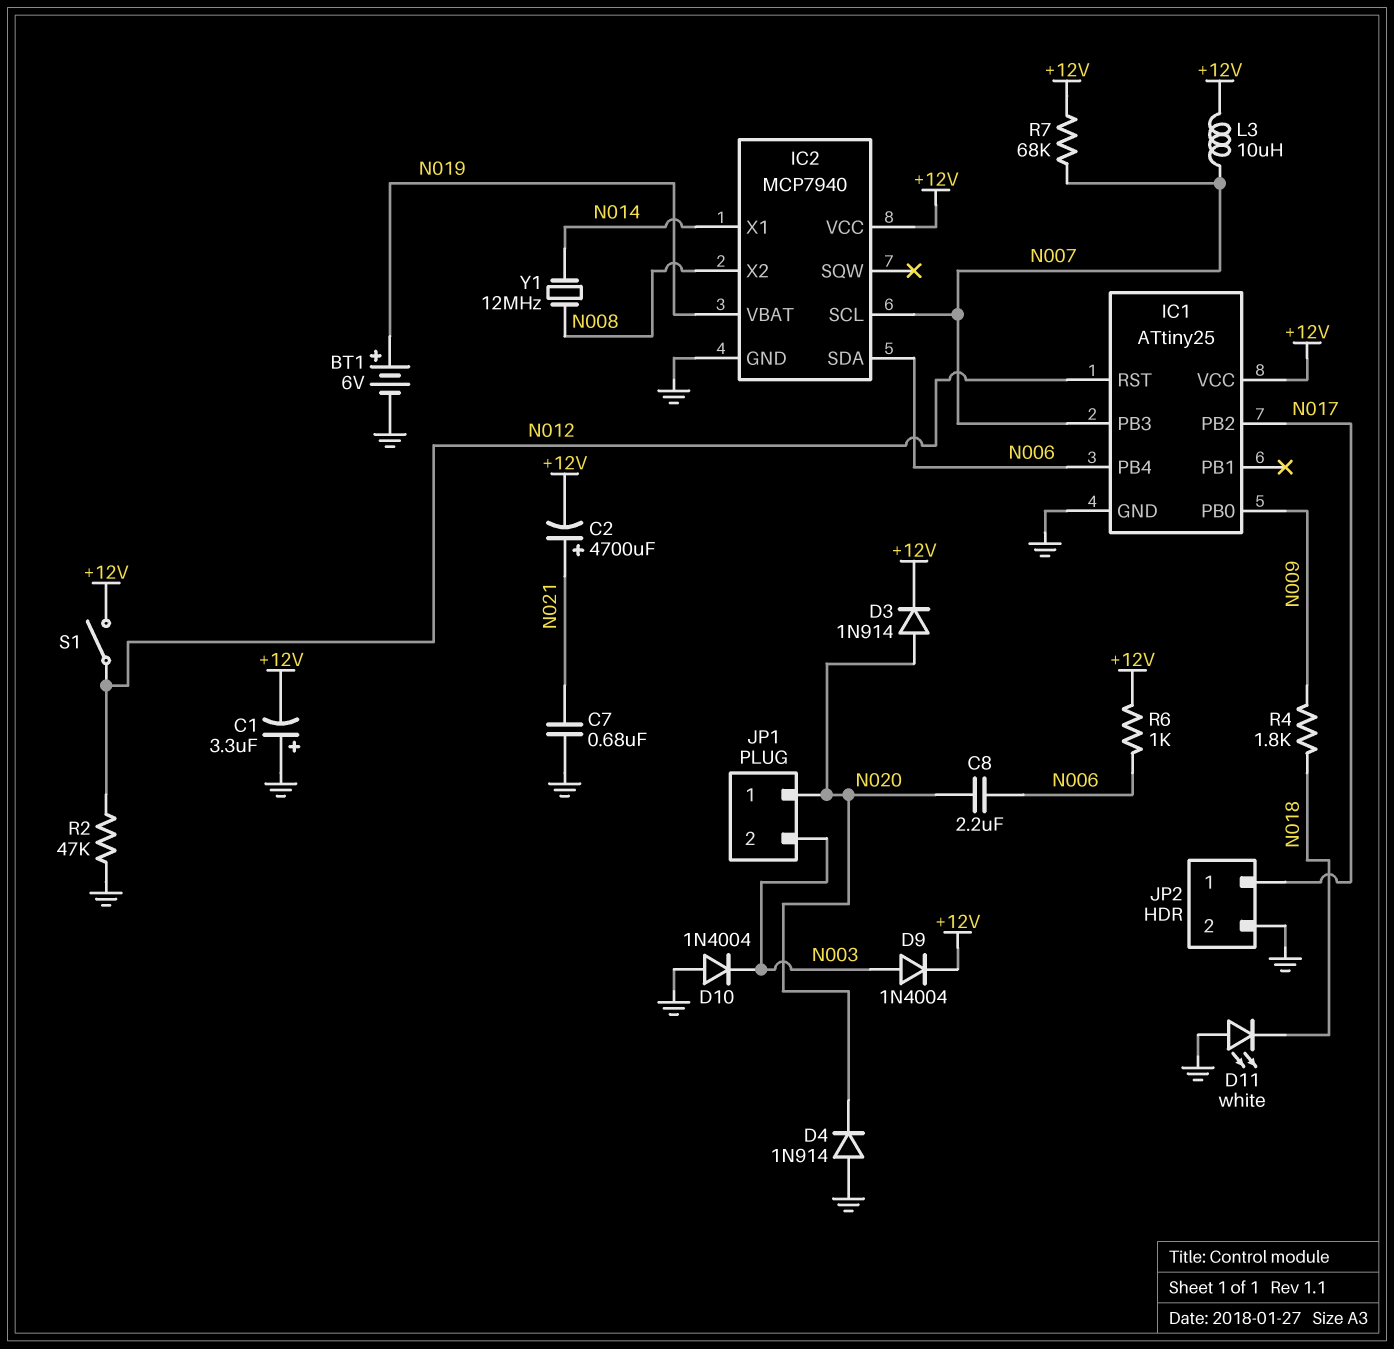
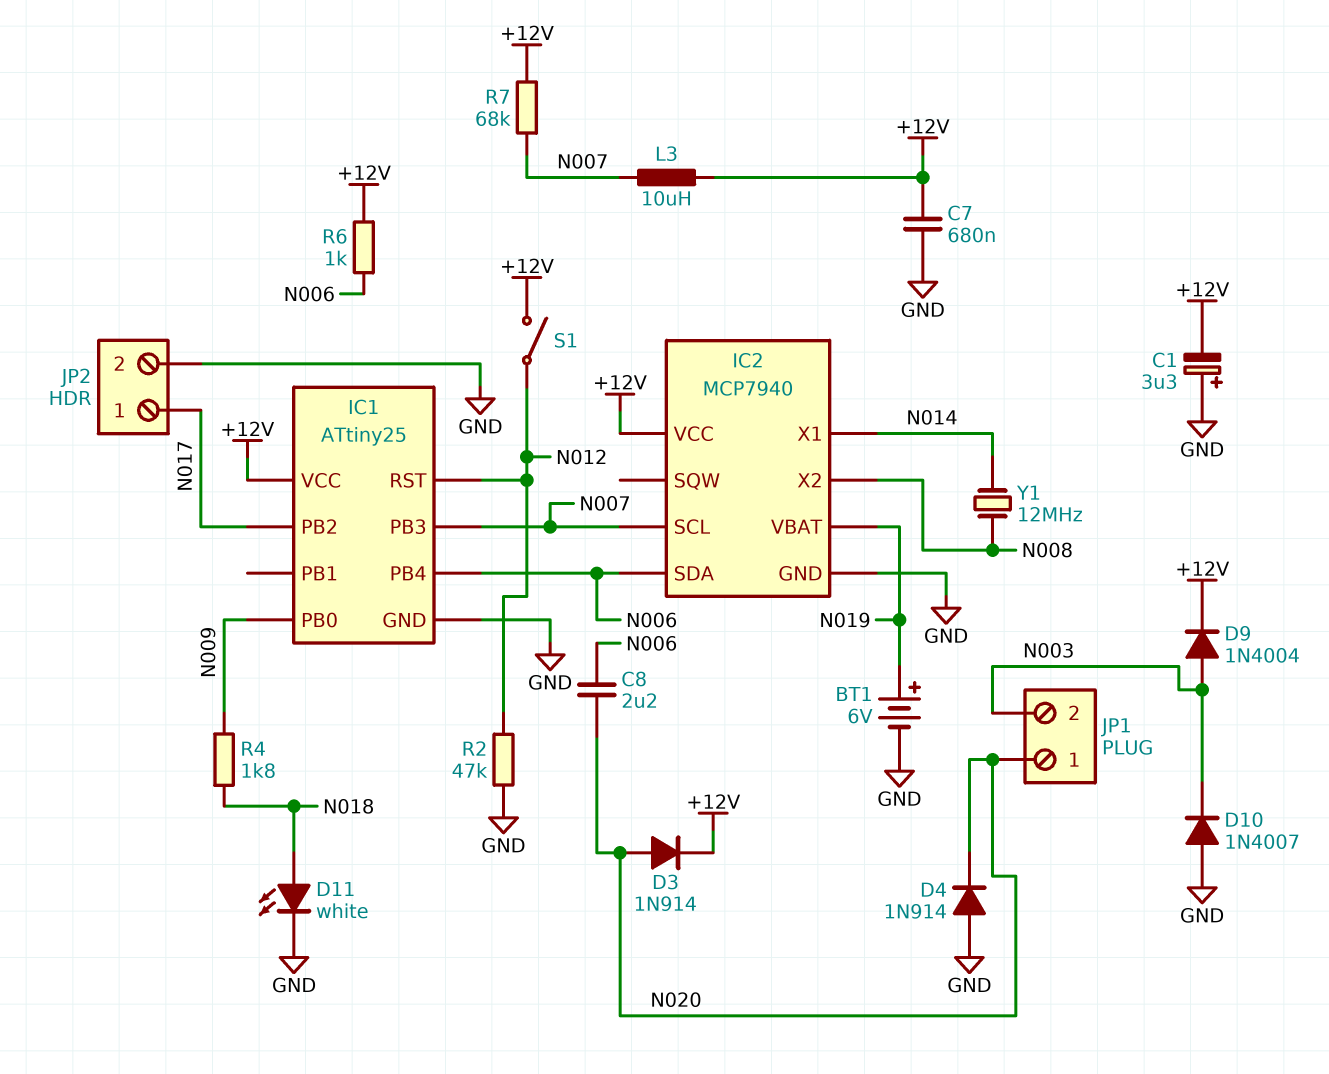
C2: 4700uF (plus N021, minus +12V) -> none
C7: 680nF (GND, N021) -> 680nF (+12V, GND)
D10: diode 1N4004 (A GND, K N003) -> diode 1N4007 (A GND, K N003)
D11: LED white (A GND, K N018) -> LED white (A N018, K GND)

